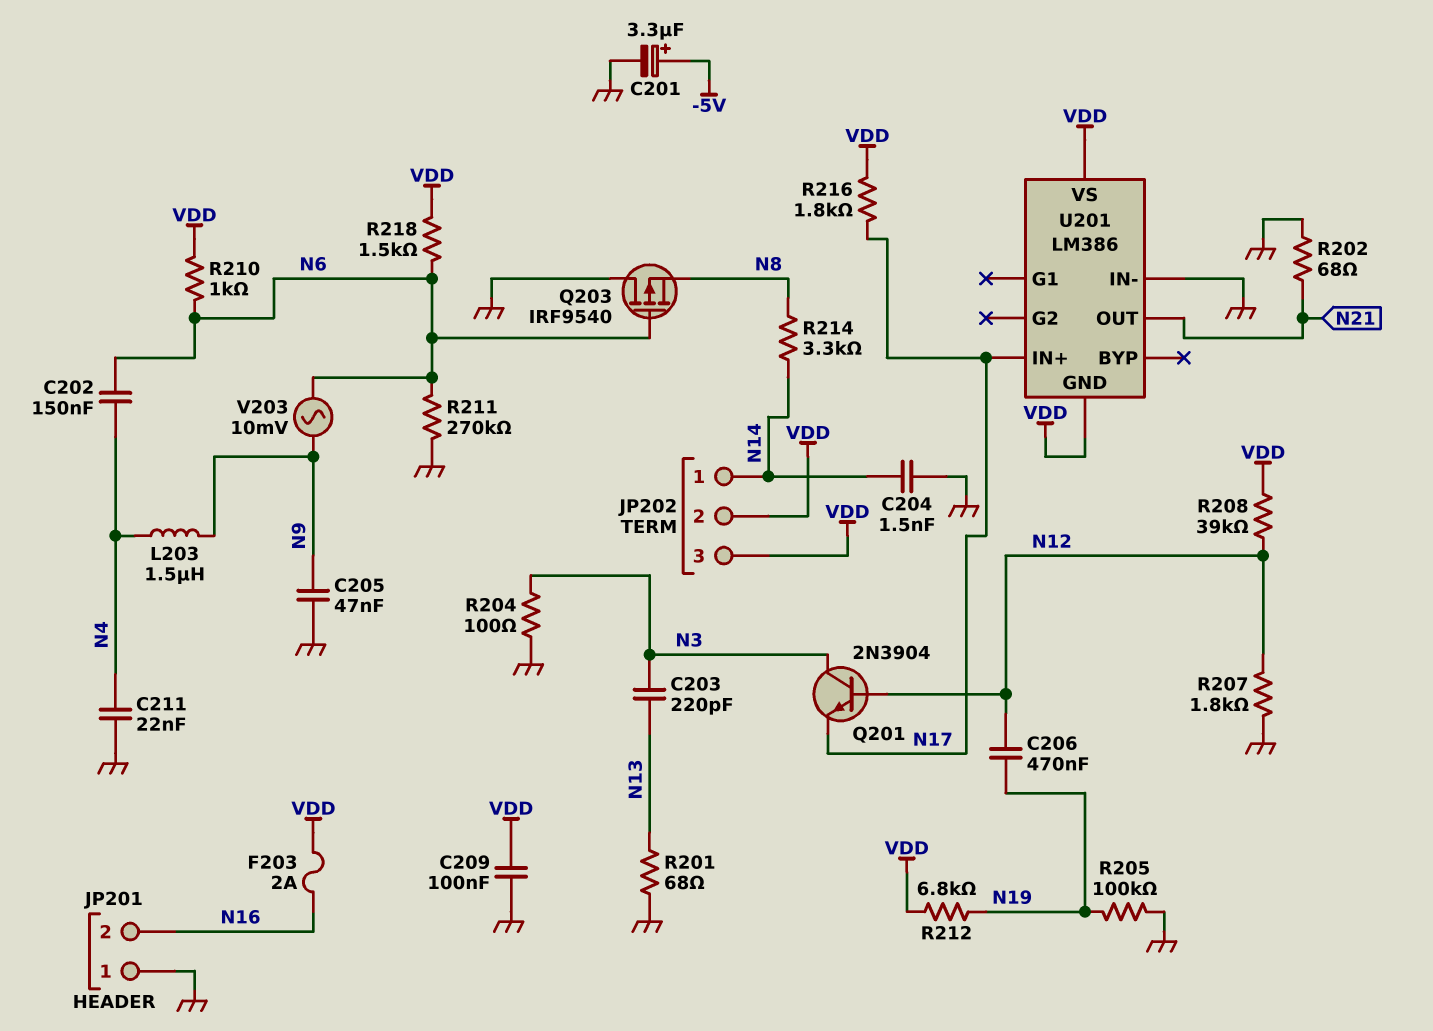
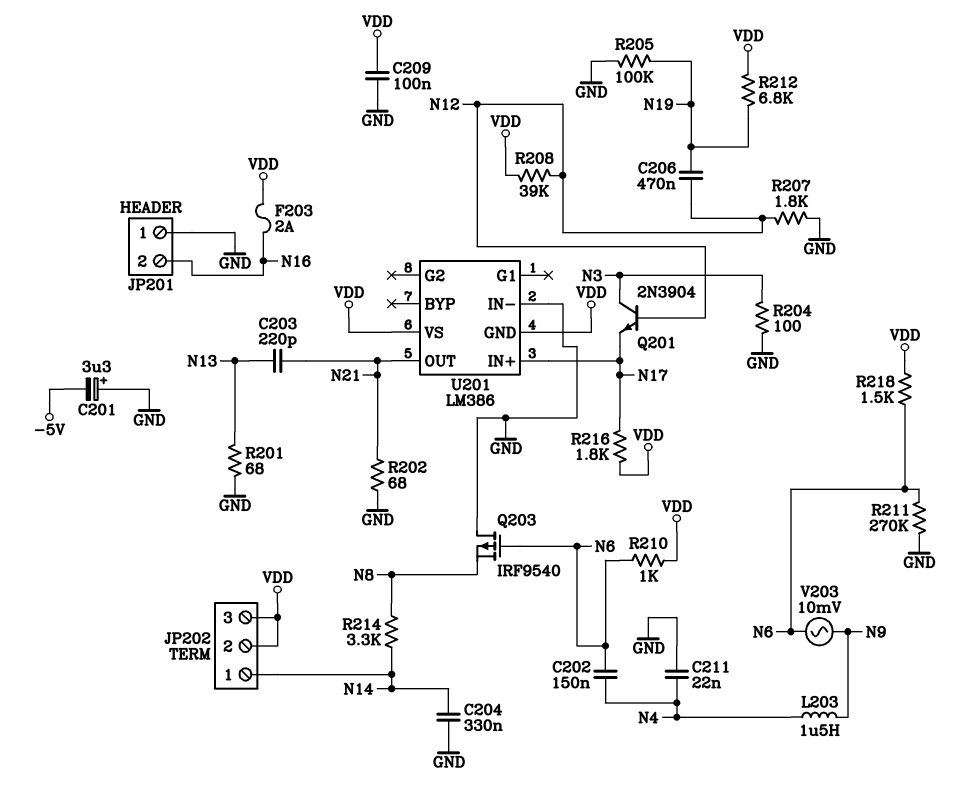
C201: 3.3uF (plus -5V, minus GND) -> 3.3uF (plus GND, minus -5V)
C203: 220pF (N3, N13) -> 220pF (N13, N21)
C204: 1.5nF (GND, N14) -> 330nF (GND, N14)
C205: 47nF (GND, N9) -> none

